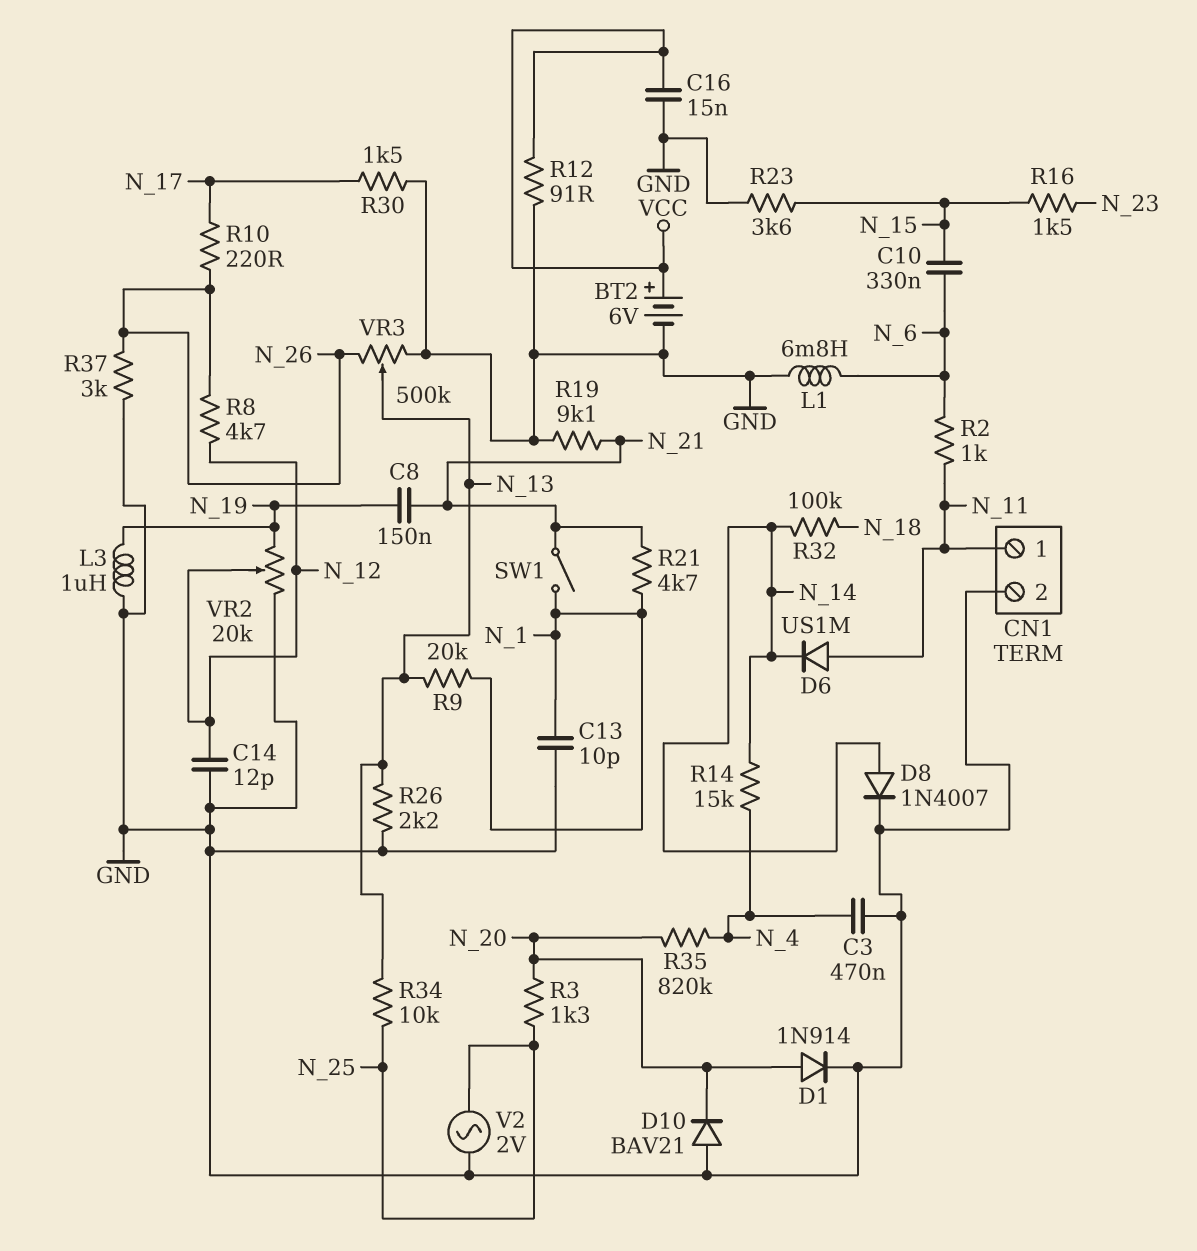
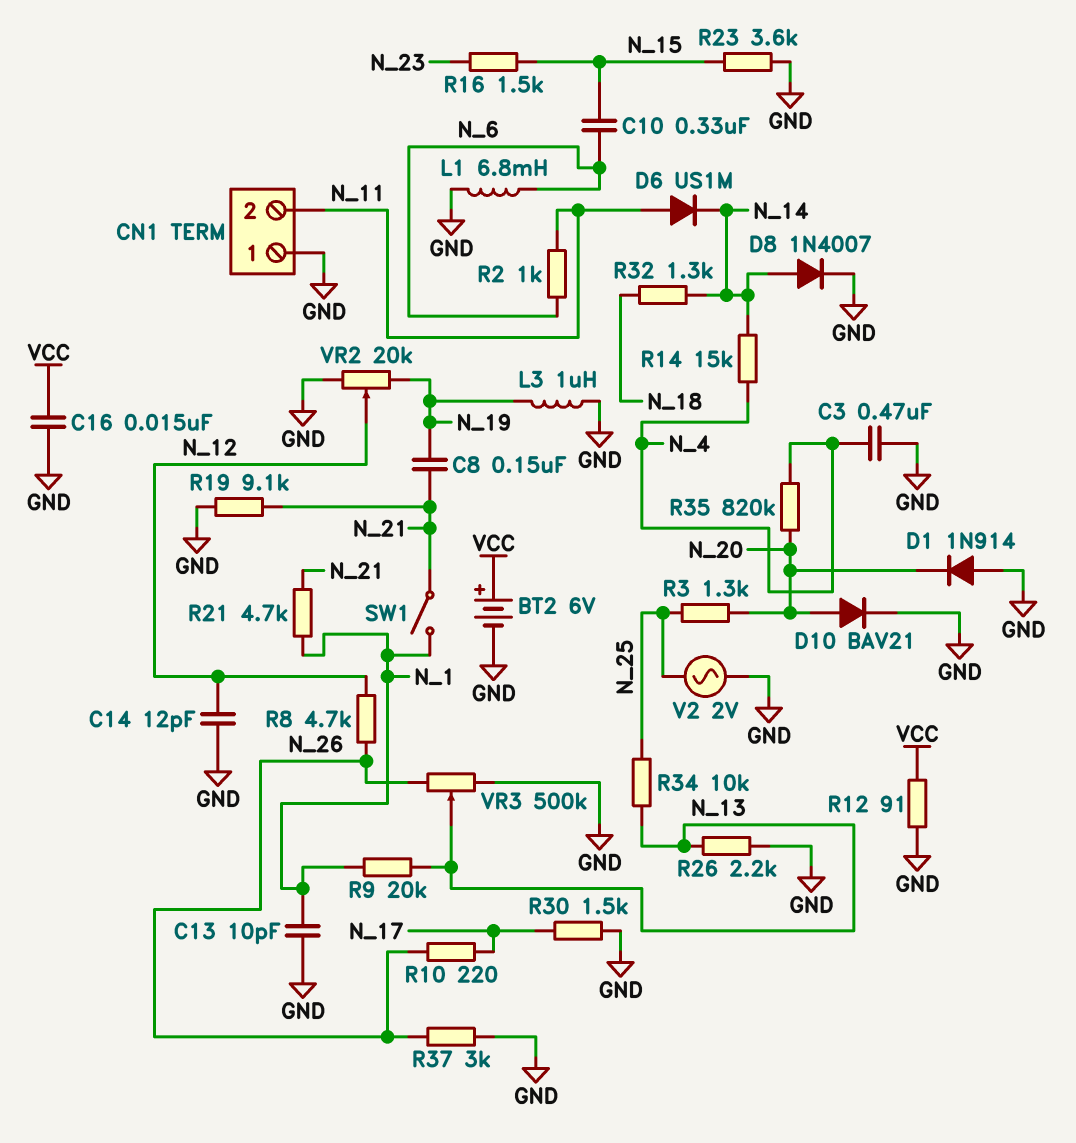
CN1 pin 1: N_11 -> GND
CN1 pin 2: GND -> N_11
D1: diode 1N914 (A N_20, K GND) -> diode 1N914 (A GND, K N_20)
D10: diode BAV21 (A GND, K N_20) -> diode BAV21 (A N_20, K GND)
R32: 100k (N_14, N_18) -> 1.3k (N_14, N_18)

